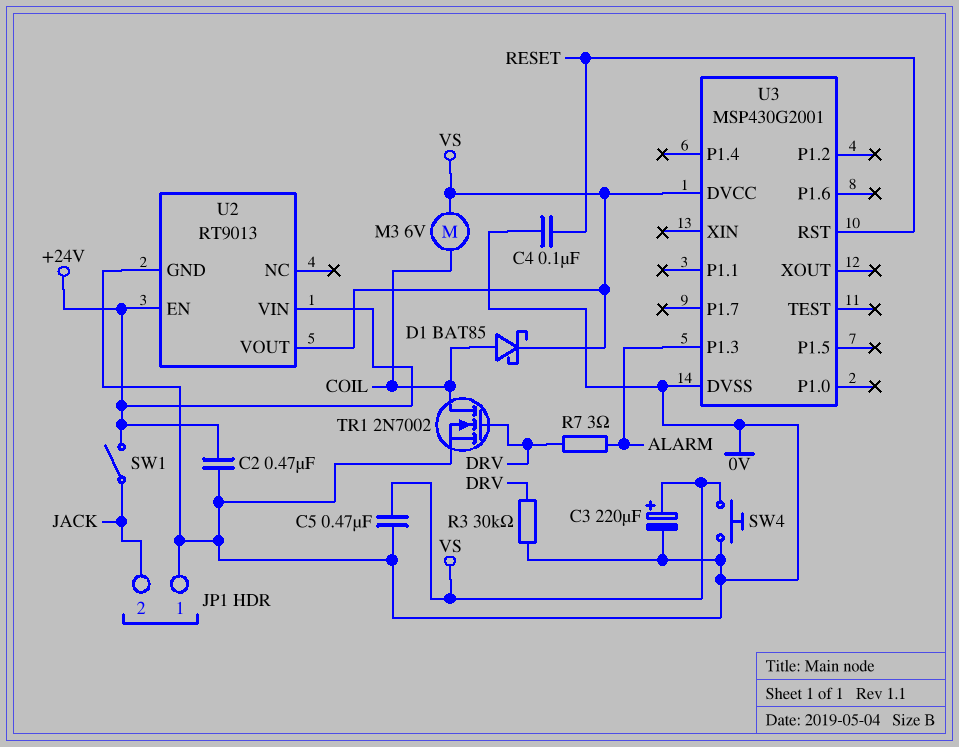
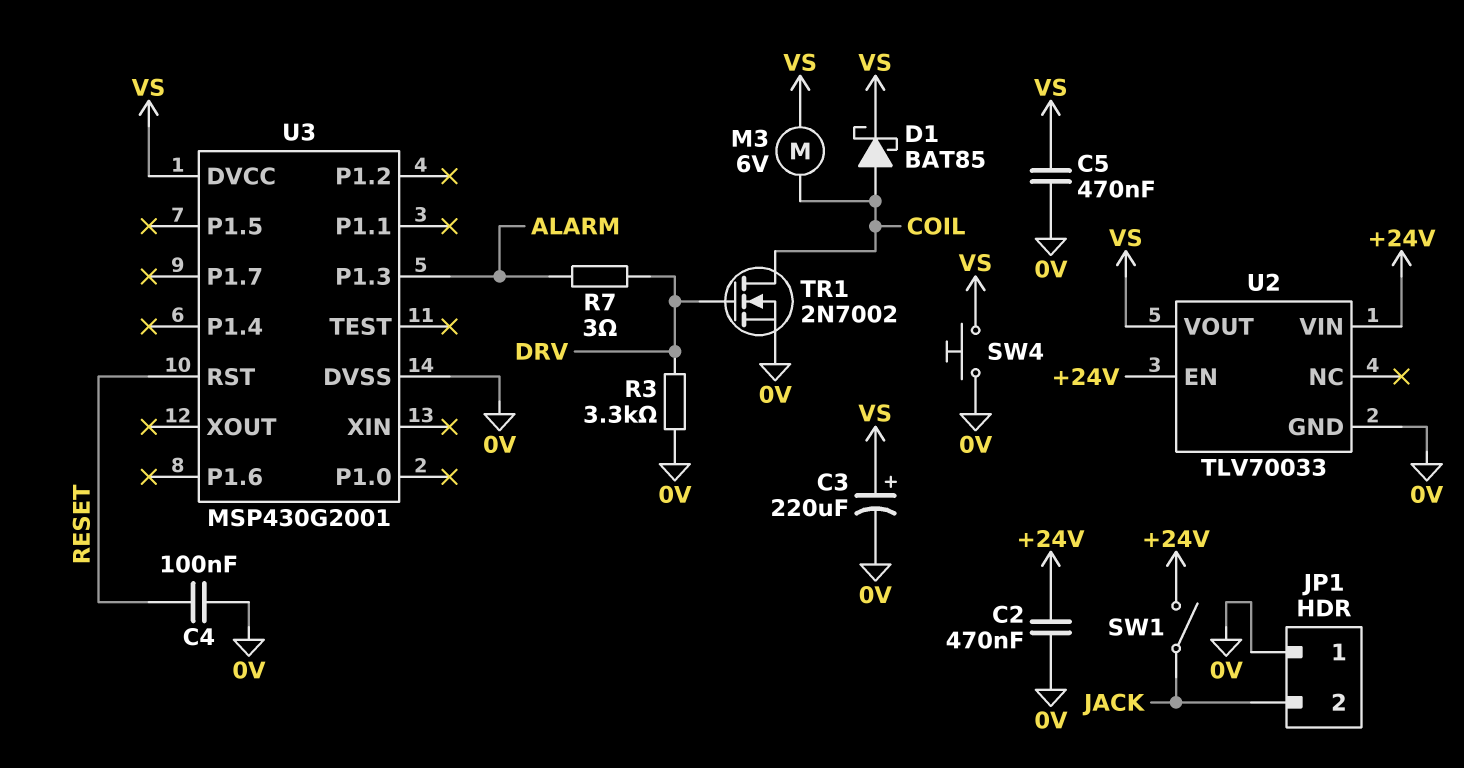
R3: 30k (0V, DRV) -> 3.3k (0V, DRV)
U2: RT9013 -> TLV70033

